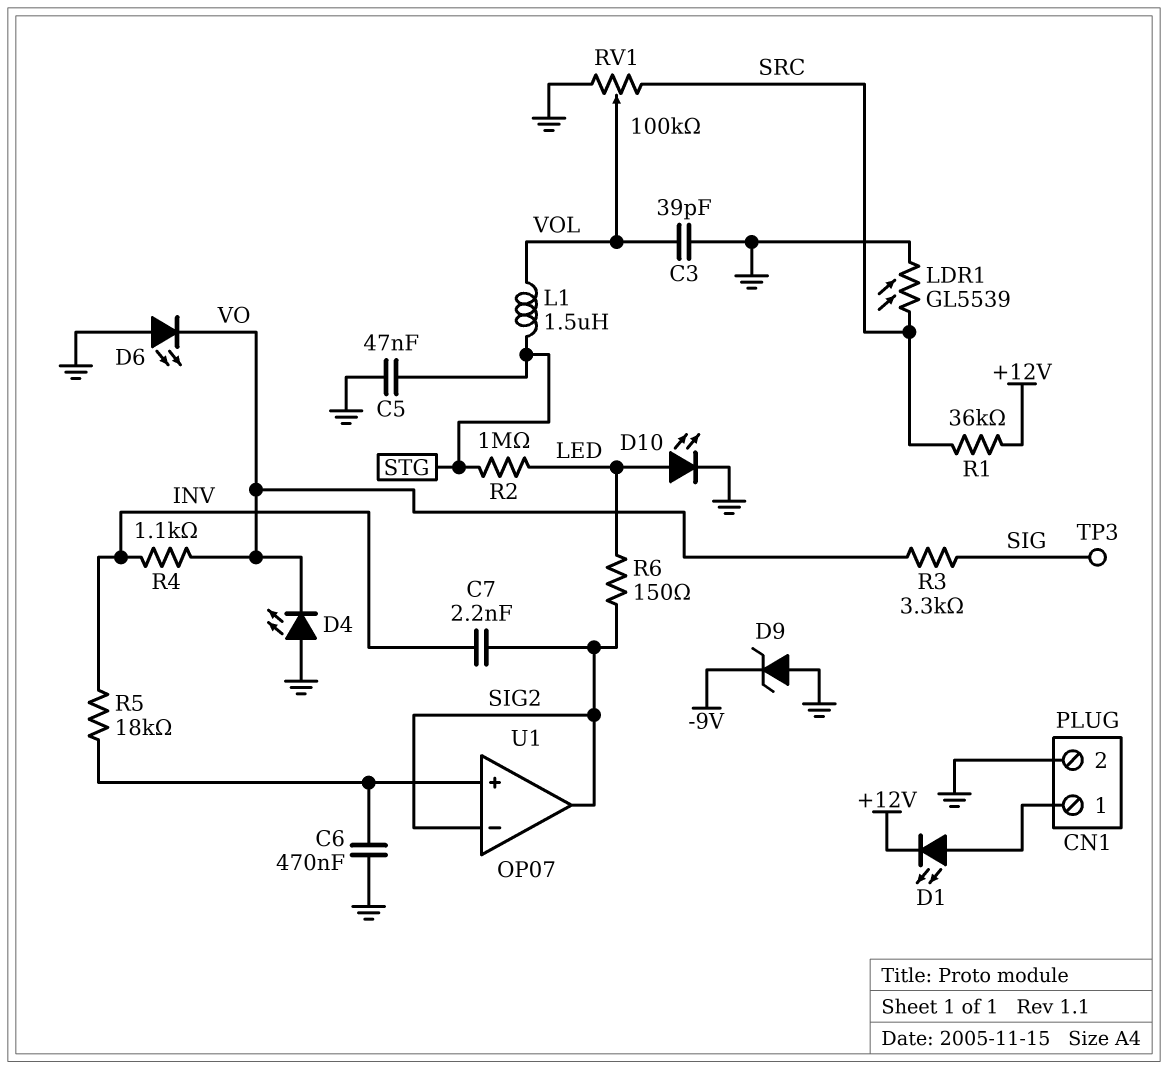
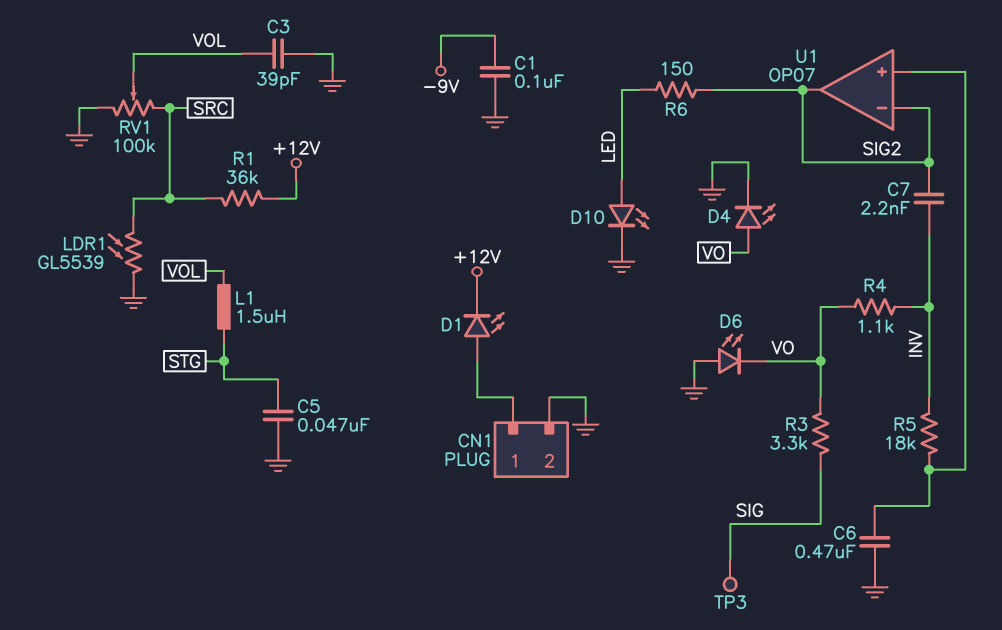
C1: none -> 100nF (-9V, GND)
D4: LED (A GND, K VO) -> LED (A VO, K GND)
D9: zener (A GND, K -9V) -> none
R2: 1M (LED, STG) -> none

